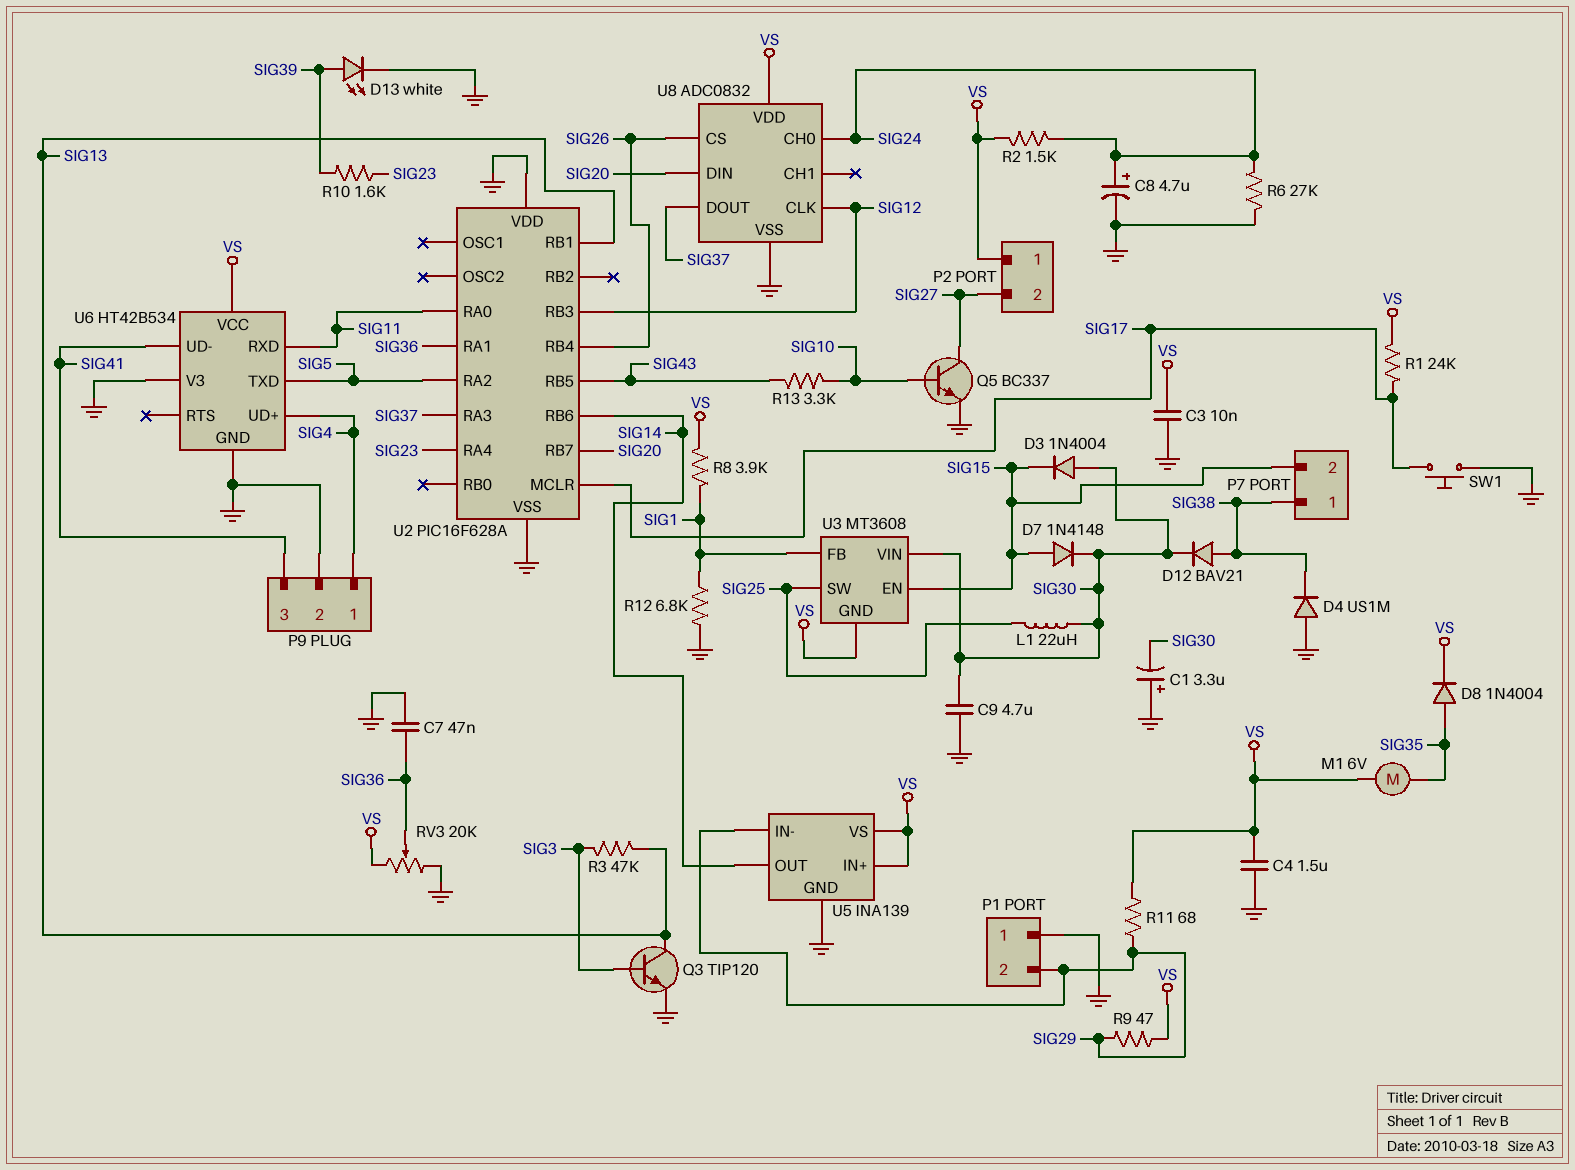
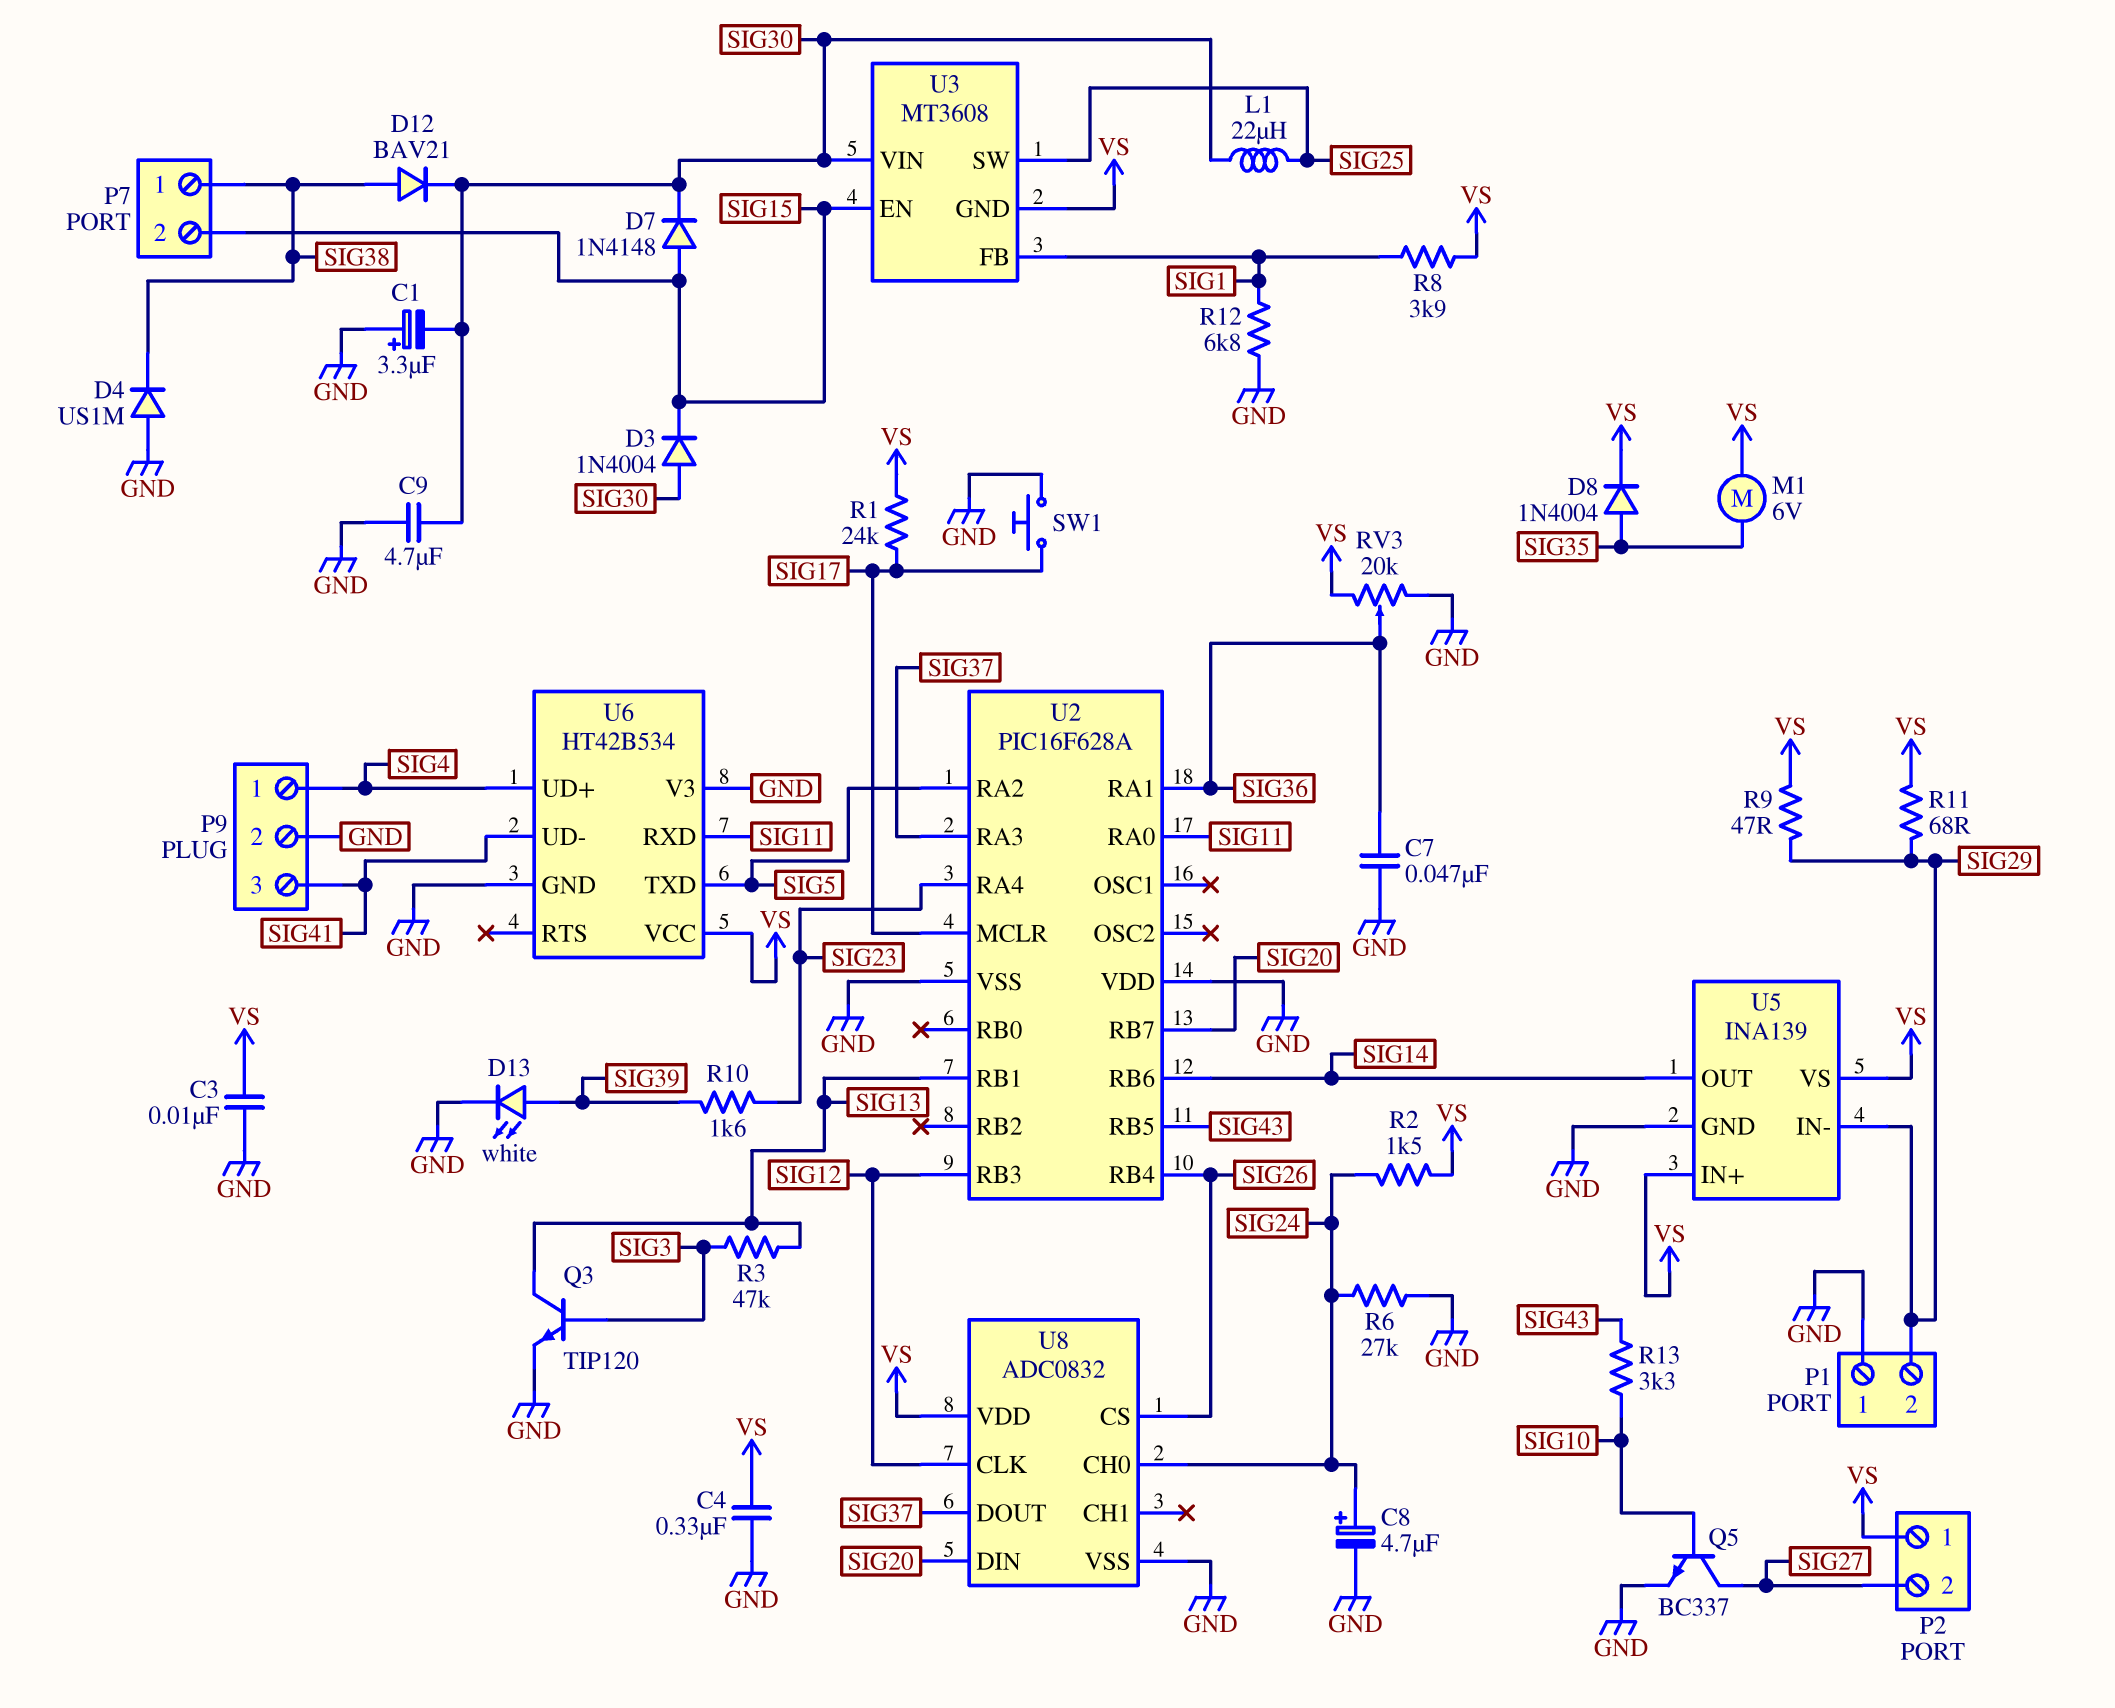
C4: 1.5uF (GND, VS) -> 330nF (GND, VS)

